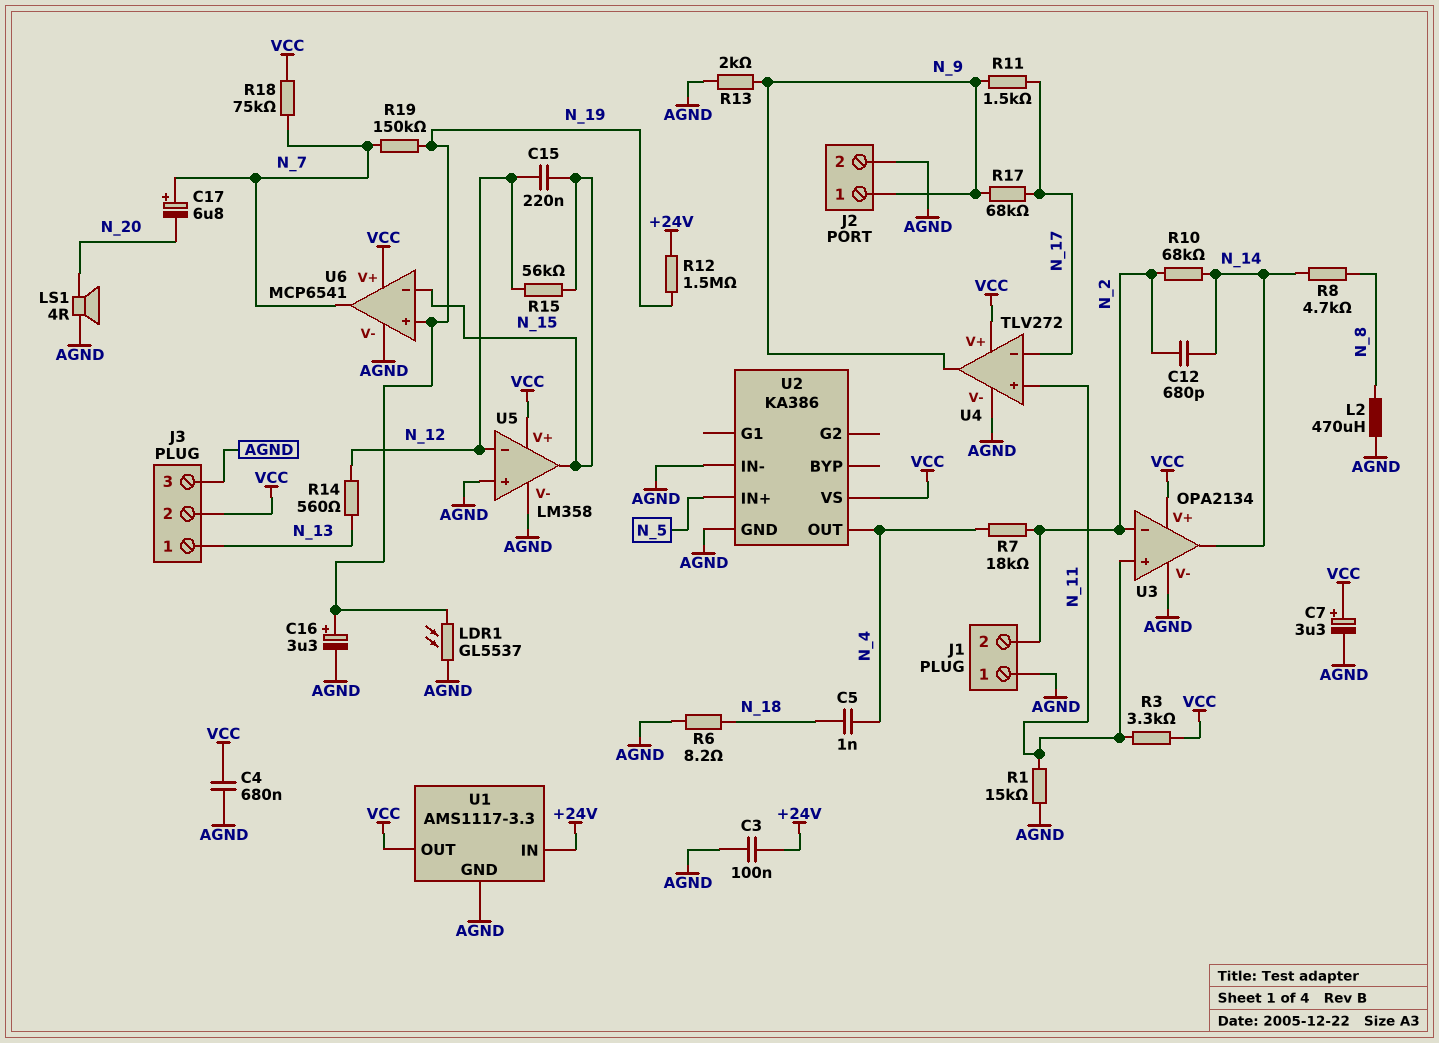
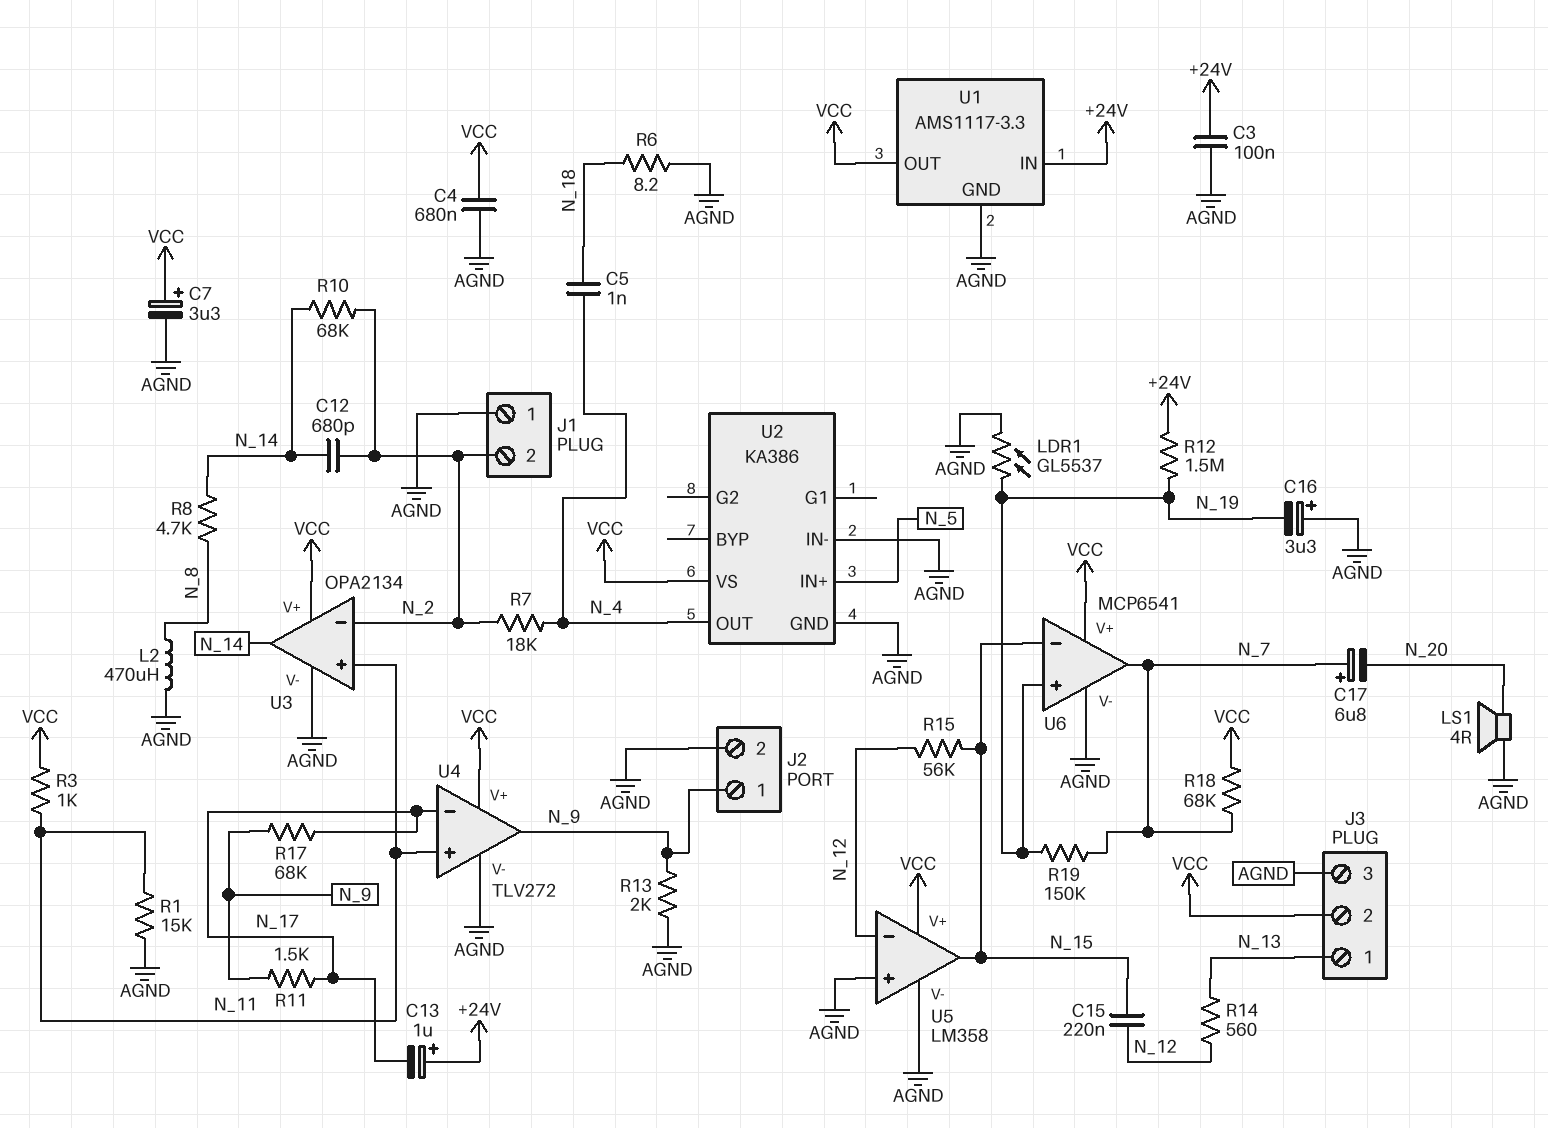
C13: none -> 1uF (plus +24V, minus N_17)
C16: 3.3uF (plus N_19, minus AGND) -> 3.3uF (plus AGND, minus N_19)
R3: 3.3k (N_11, VCC) -> 1k (N_11, VCC)
R18: 75k (N_7, VCC) -> 68k (N_7, VCC)

